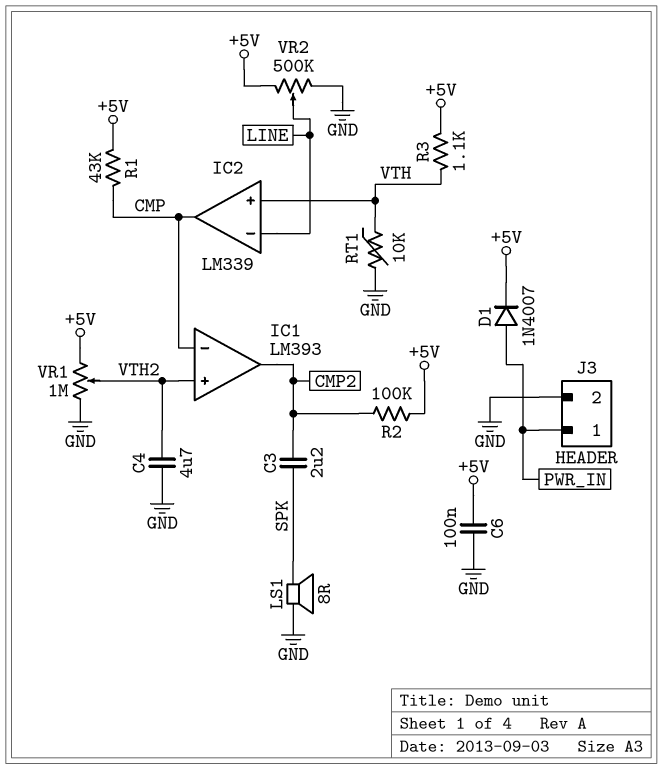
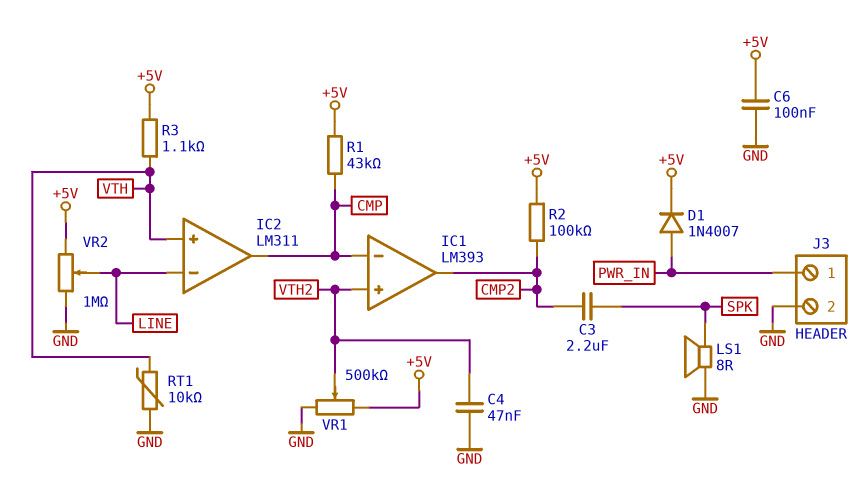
C4: 4.7uF (GND, VTH2) -> 47nF (GND, VTH2)
IC2: LM339 -> LM311
VR1: 1M (+5V, GND, wiper VTH2) -> 500k (+5V, GND, wiper VTH2)
VR2: 500k (+5V, GND, wiper LINE) -> 1M (+5V, GND, wiper LINE)

